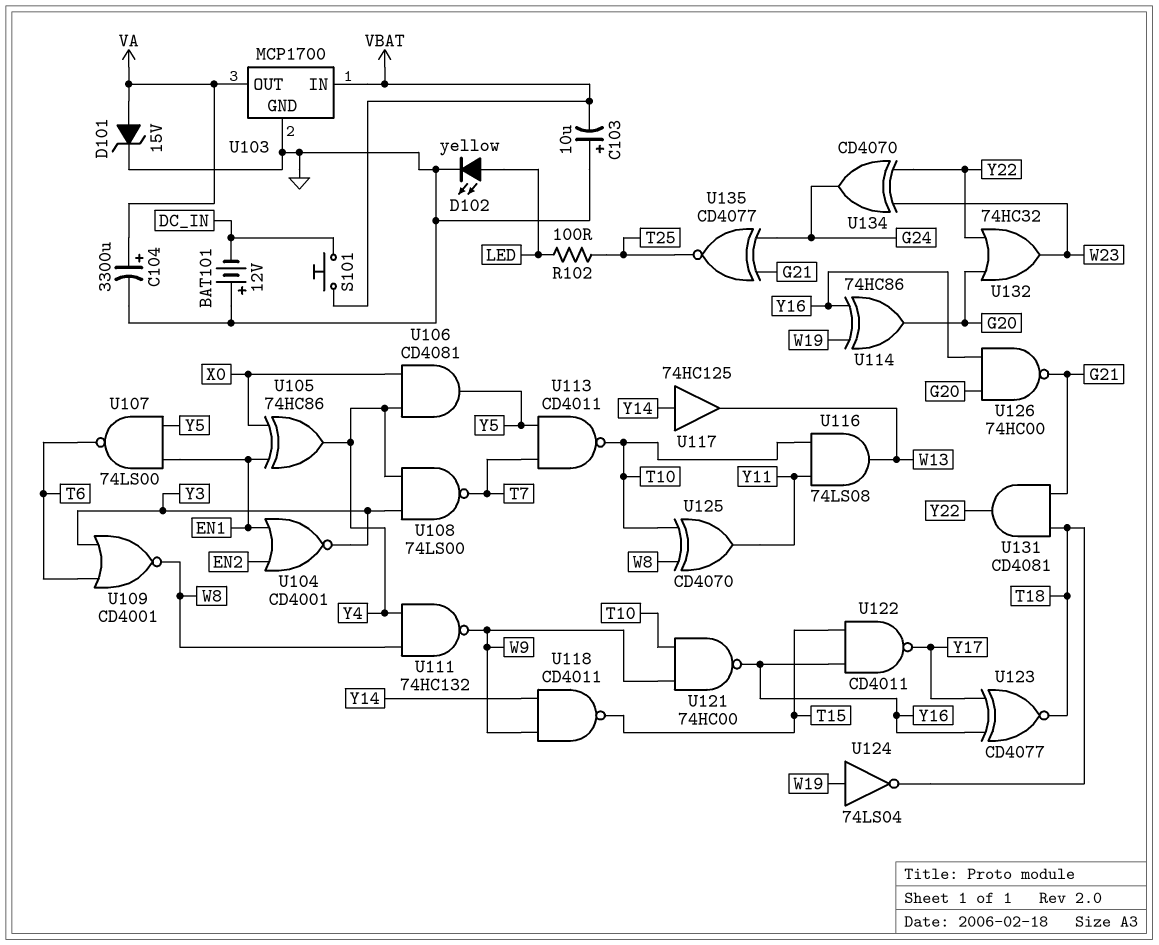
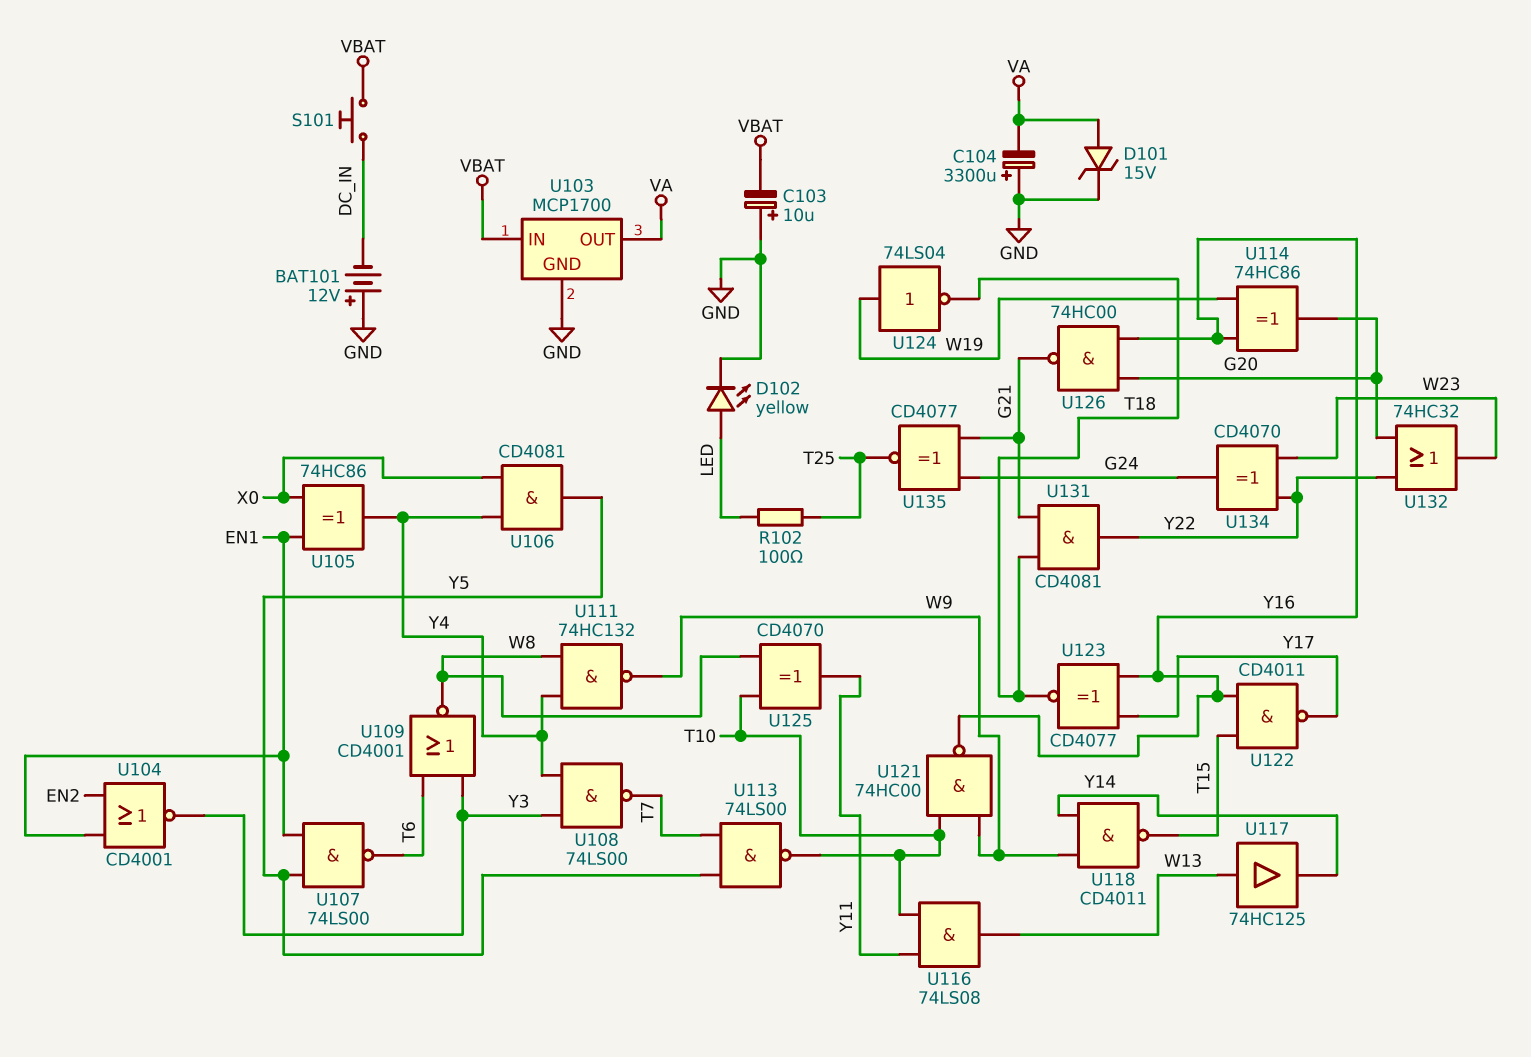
C104: 3300uF (plus VA, minus GND) -> 3300uF (plus GND, minus VA)
U113: NAND CD4011 (in T7, in Y5, out T10) -> NAND 74LS00 (in T7, in Y5, out T10)
U117: buffer 74HC125 (in Y14, out W13) -> buffer 74HC125 (in W13, out Y14)

